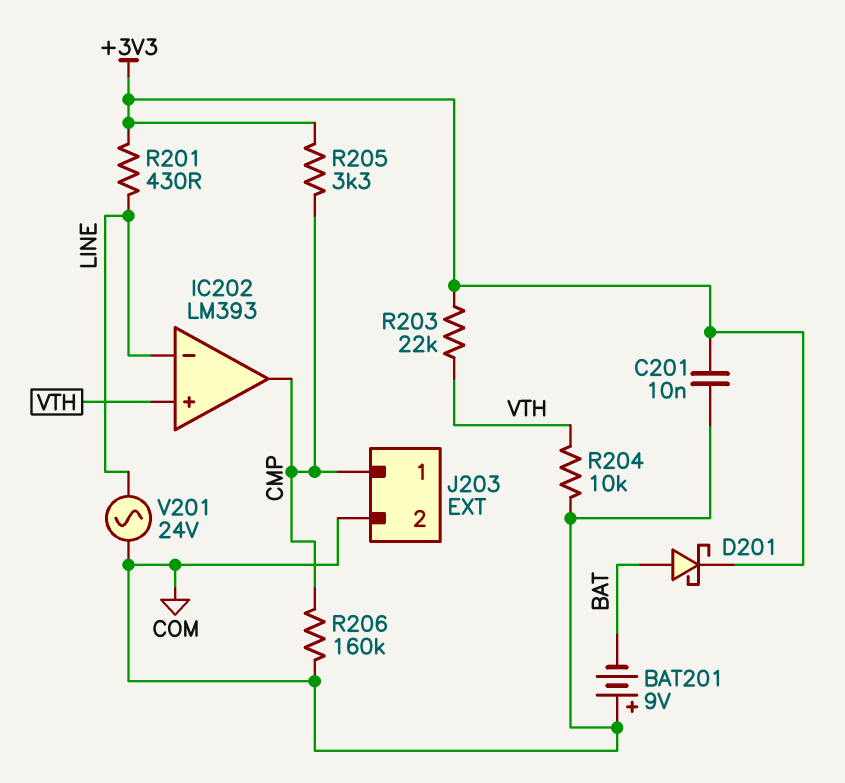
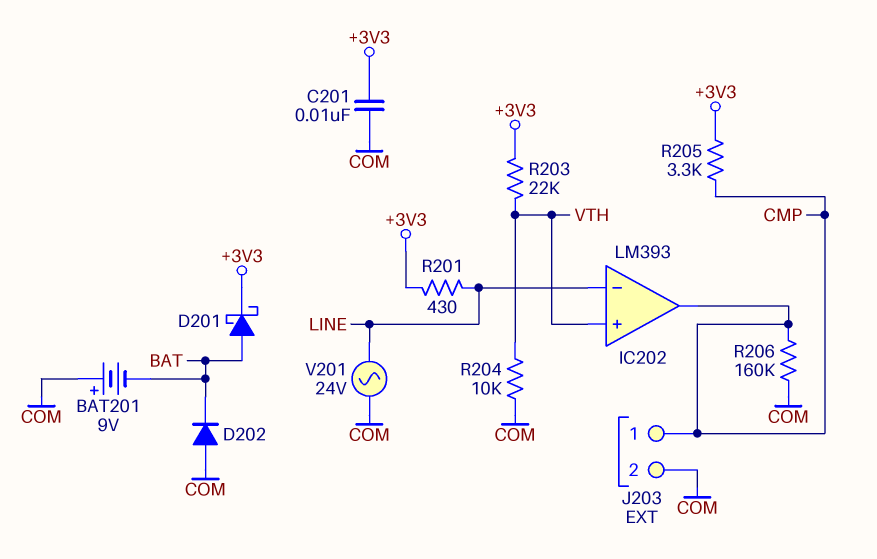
D202: none -> diode (A COM, K BAT)

